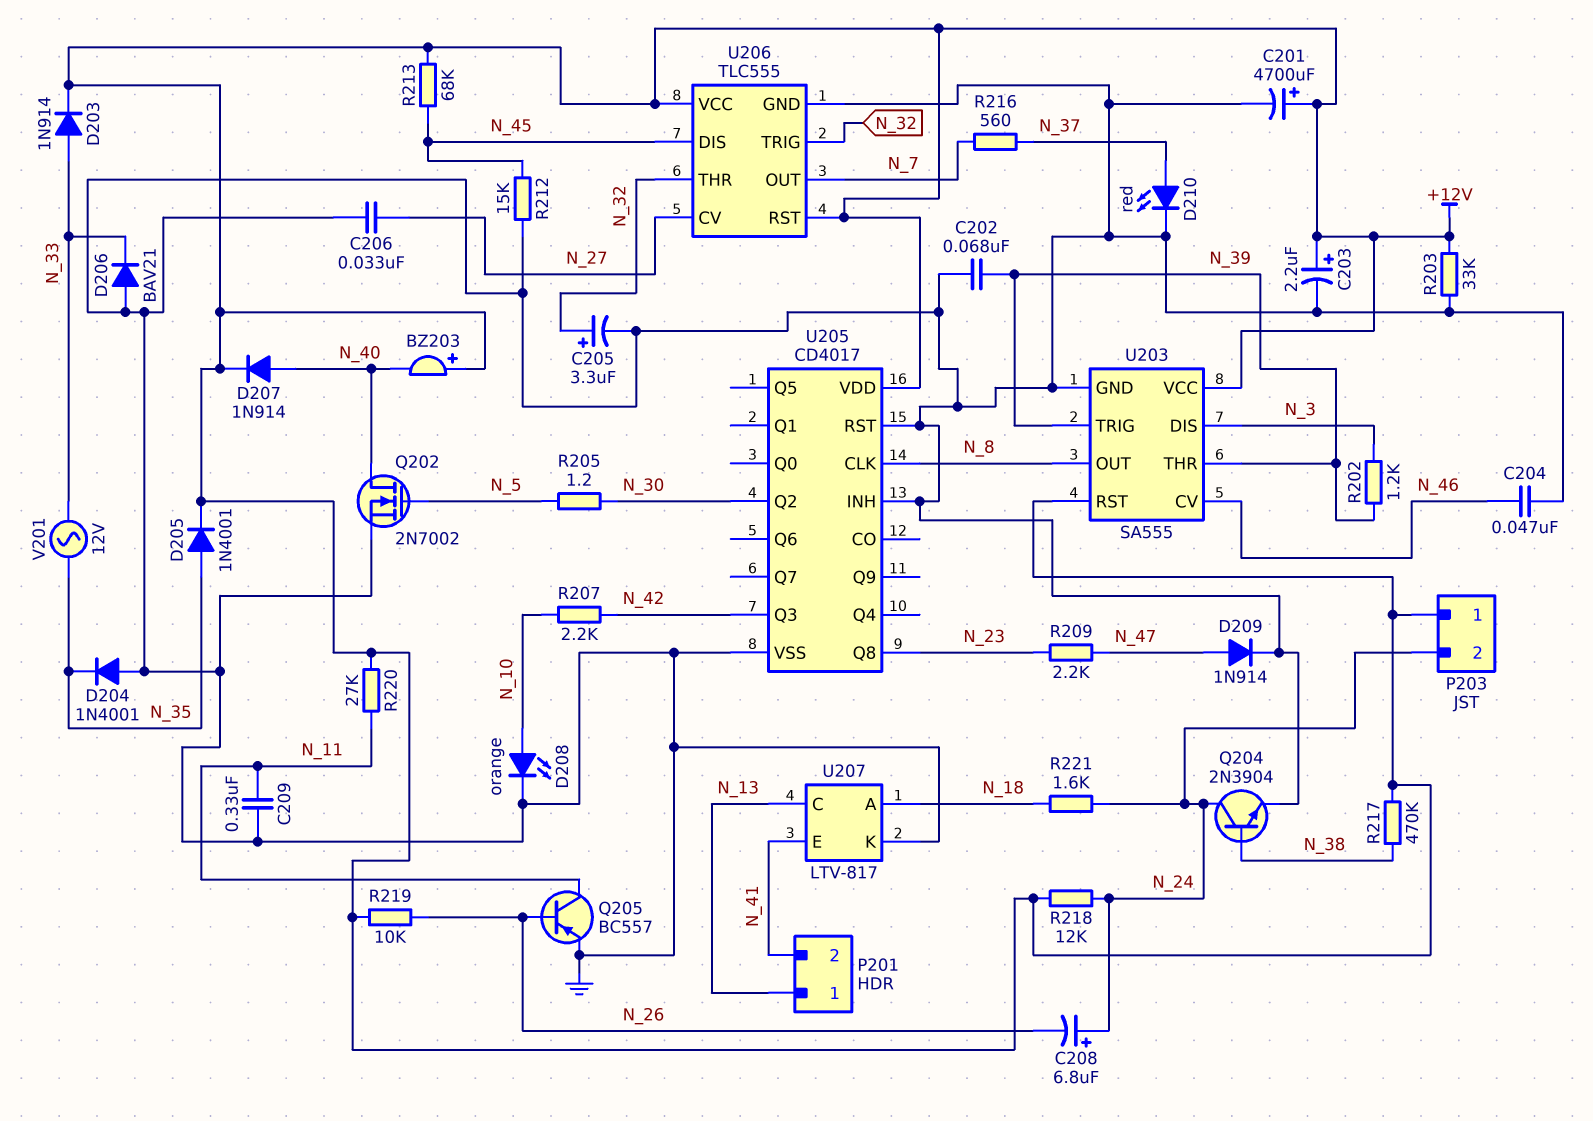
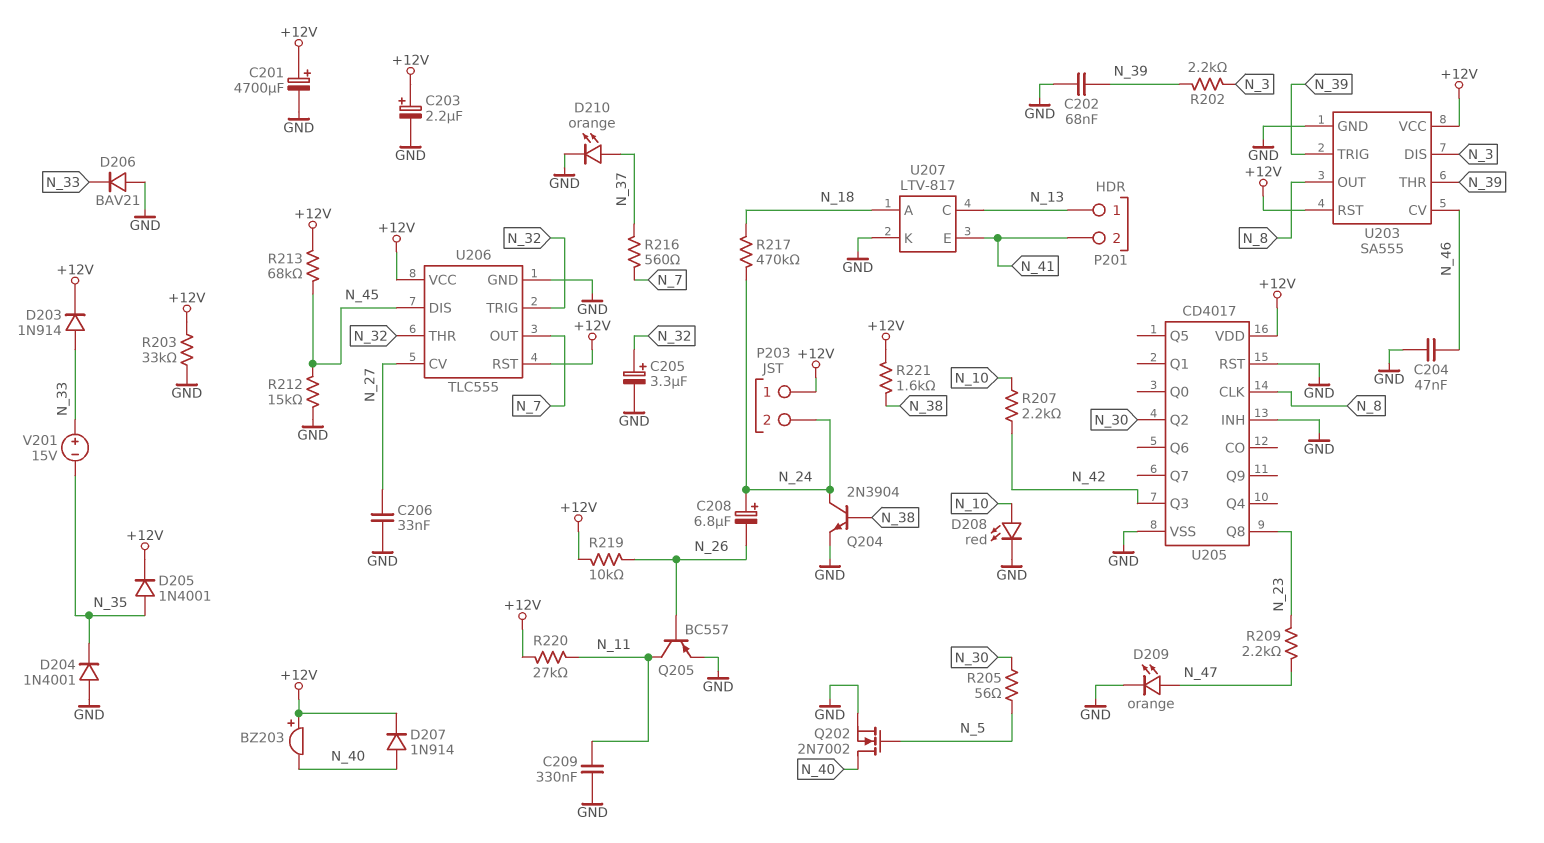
D208: LED orange (A N_10, K GND) -> LED red (A N_10, K GND)
D209: diode 1N914 (A N_47, K GND) -> LED orange (A N_47, K GND)
D210: LED red (A N_37, K GND) -> LED orange (A N_37, K GND)
R202: 1.2k (N_3, N_39) -> 2.2k (N_3, N_39)
R205: 1.2 (N_5, N_30) -> 56 (N_5, N_30)
R217: 470k (+12V, N_38) -> 470k (N_18, N_24)
R218: 12k (+12V, N_24) -> none
R221: 1.6k (N_18, N_24) -> 1.6k (+12V, N_38)
V201: AC 12V (N_33, N_35) -> 15V (plus N_33, minus N_35)

